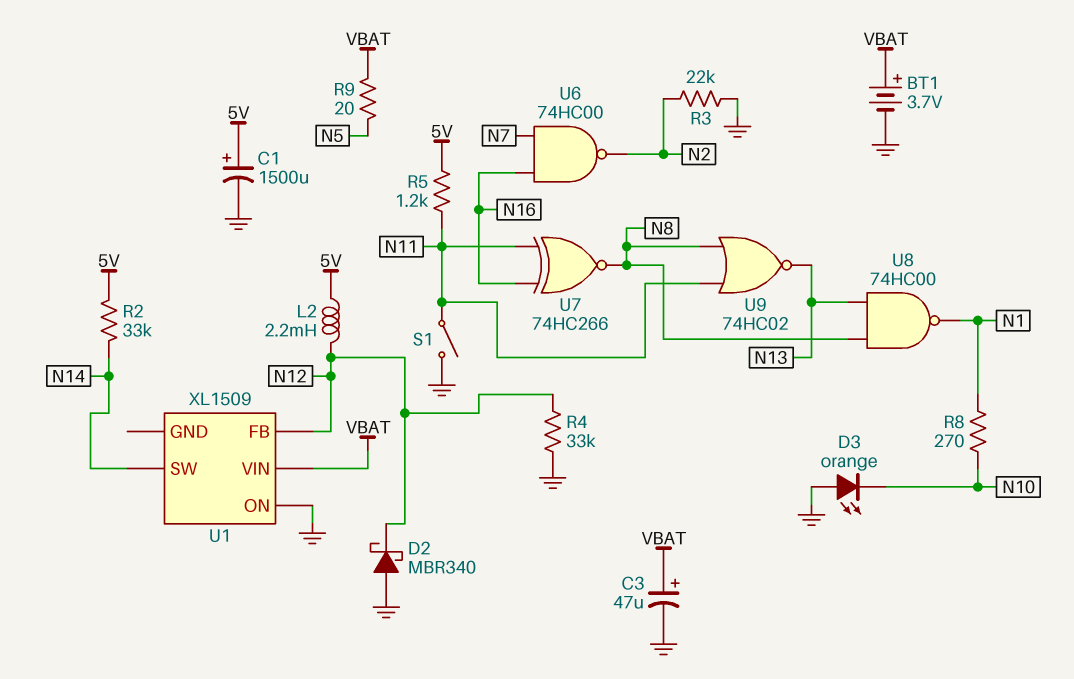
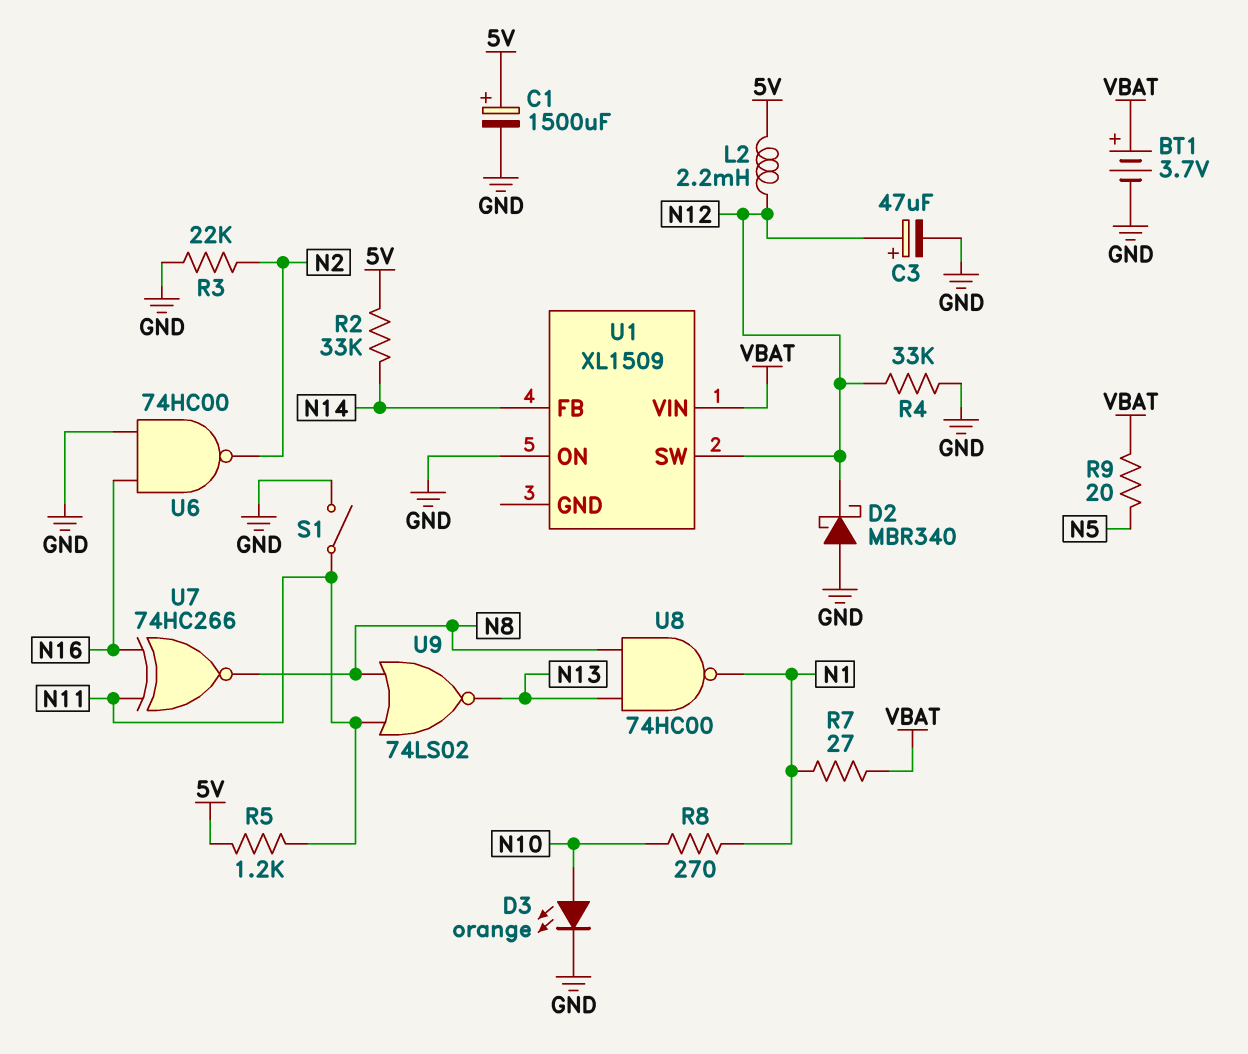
C3: 47uF (plus VBAT, minus GND) -> 47uF (plus N12, minus GND)
D3: LED orange (A GND, K N10) -> LED orange (A N10, K GND)
R7: none -> 27 (N1, VBAT)
U1 pin FB: N12 -> N14
U1 pin SW: N14 -> N12
U6: NAND 74HC00 (in N7, in N16, out N2) -> NAND 74HC00 (in GND, in N16, out N2)
U9: NOR 74HC02 (in N8, in N11, out N13) -> NOR 74LS02 (in N8, in N11, out N13)

